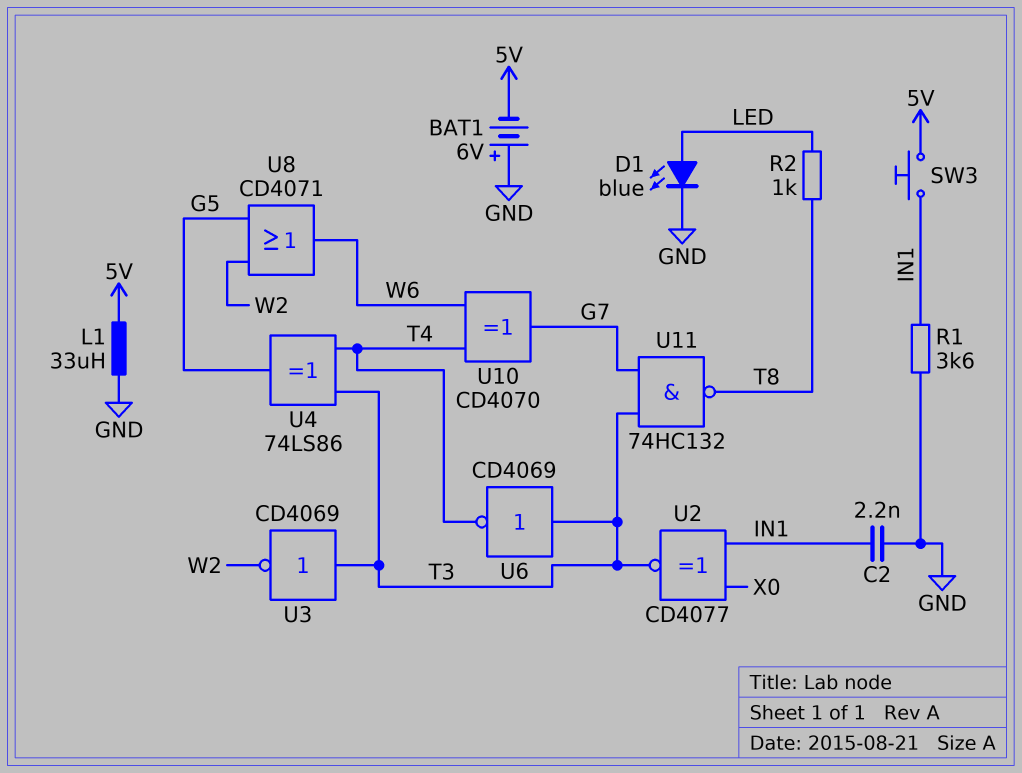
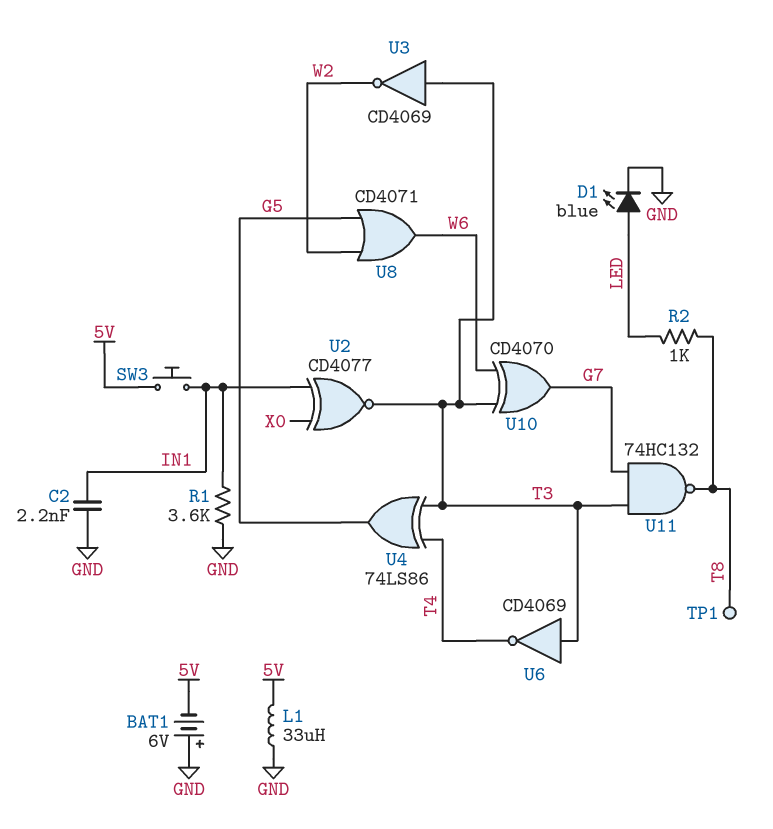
TP1: none -> test point (T8)
U10: XOR CD4070 (in T4, in W6, out G7) -> XOR CD4070 (in T3, in W6, out G7)

